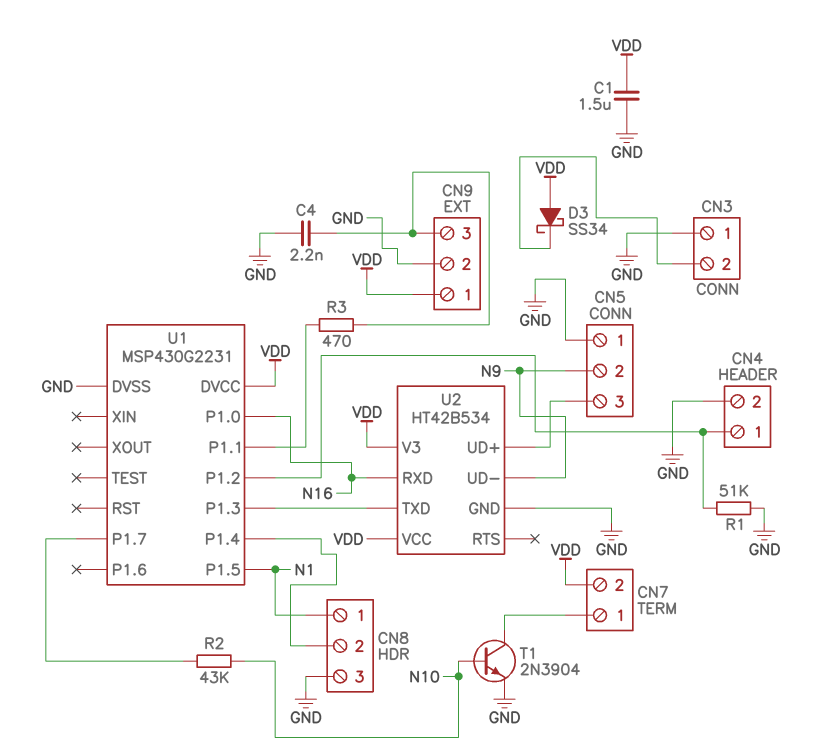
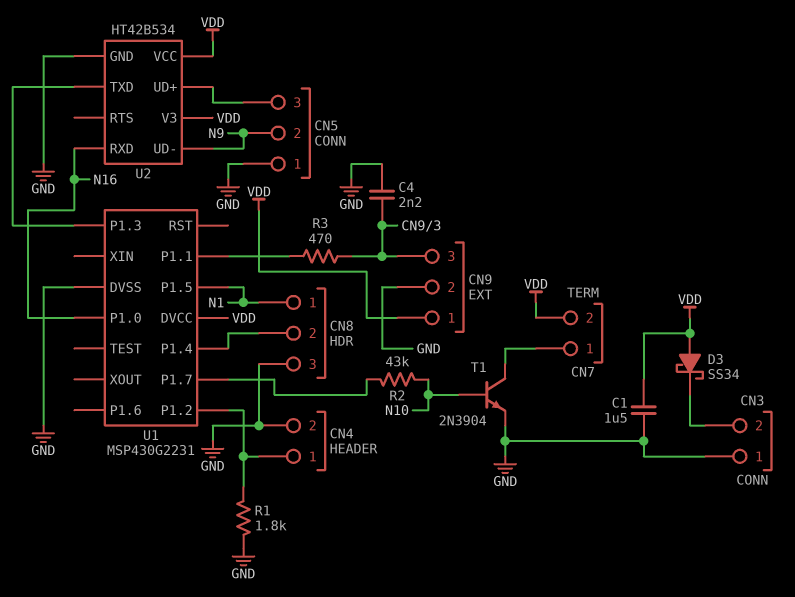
R1: 51k (CN4/1, GND) -> 1.8k (CN4/1, GND)

